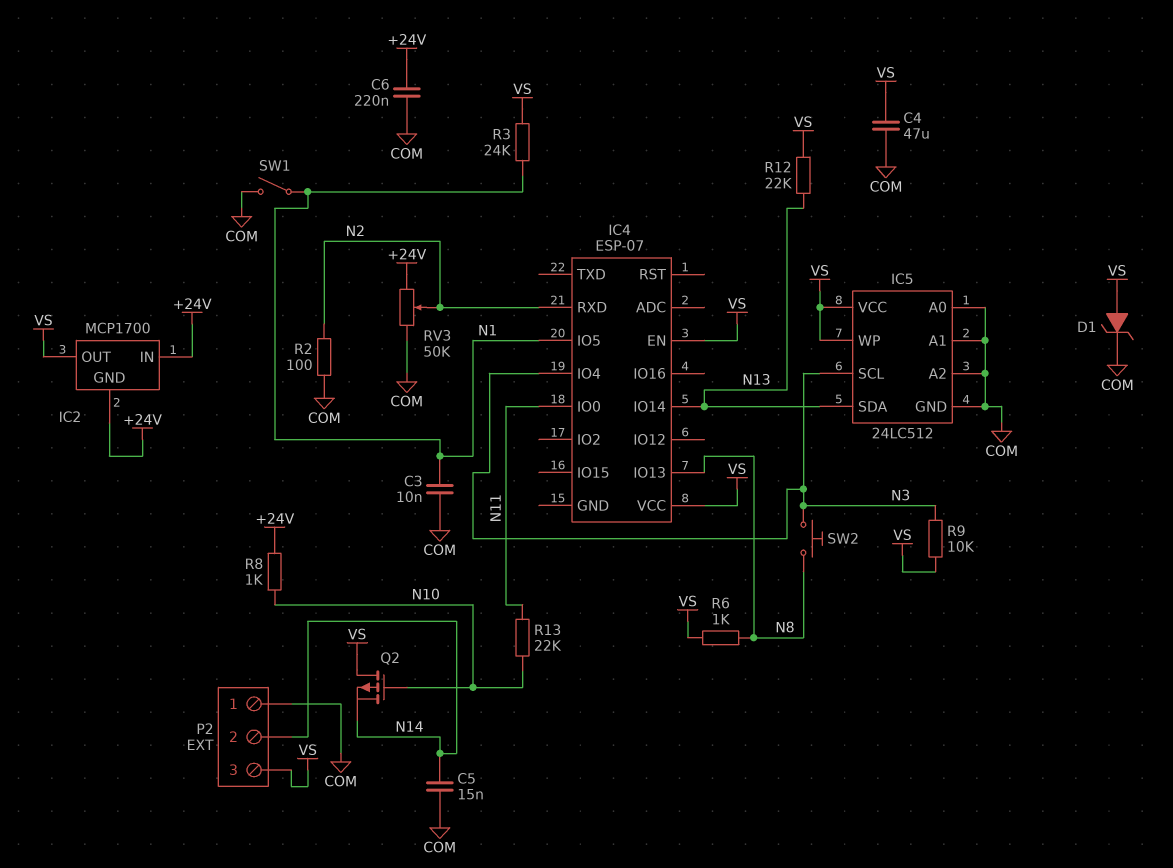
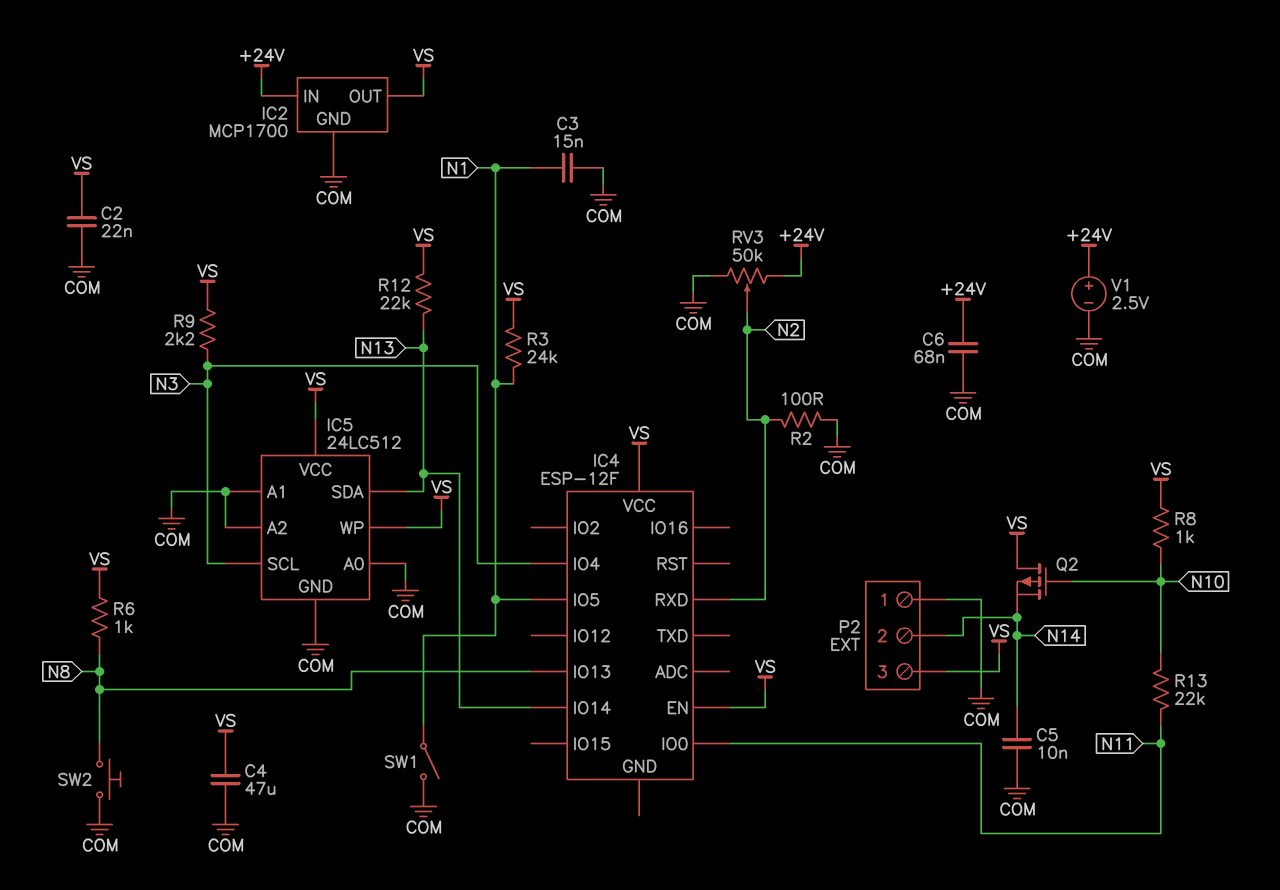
C2: none -> 22nF (COM, VS)
C3: 10nF (COM, N1) -> 15nF (COM, N1)
C5: 15nF (COM, N14) -> 10nF (COM, N14)
C6: 220nF (+24V, COM) -> 68nF (+24V, COM)
D1: zener (A VS, K COM) -> none
IC2 pin GND: +24V -> COM
IC4: ESP-07 -> ESP-12F
R8: 1k (+24V, N10) -> 1k (N10, VS)
R9: 10k (N3, VS) -> 2.2k (N3, VS)
SW2: button (N3, N8) -> button (COM, N8)
V1: none -> 2.5V (plus +24V, minus COM)

